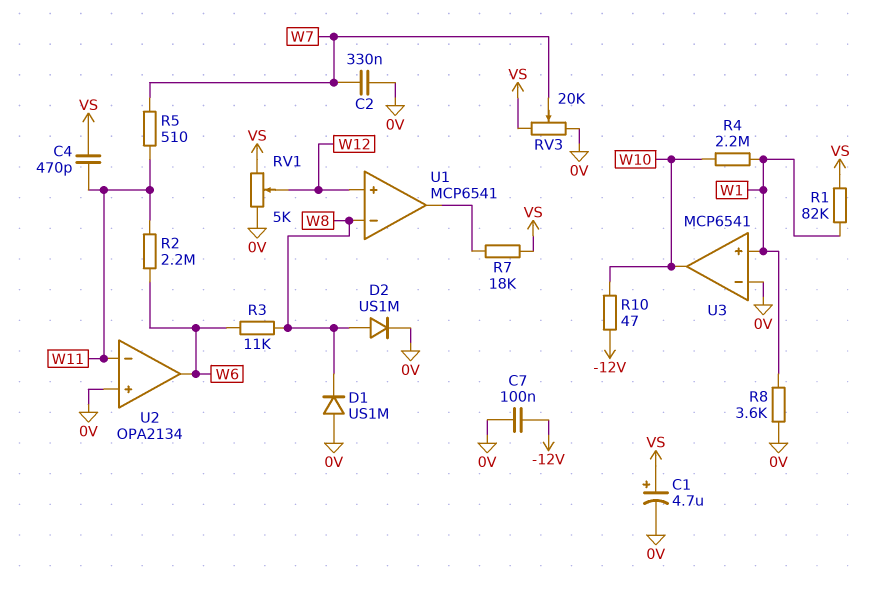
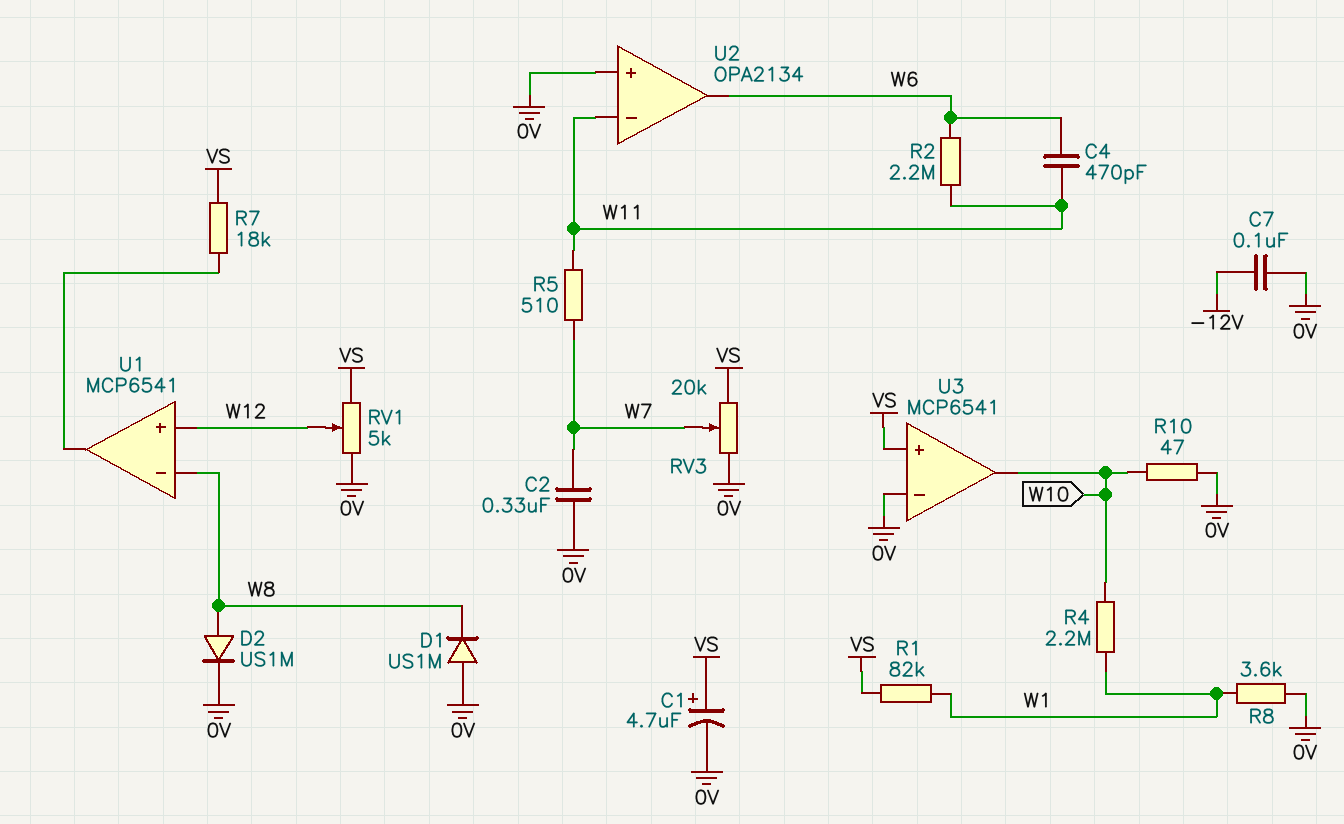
C4: 470pF (VS, W11) -> 470pF (W6, W11)
R3: 11k (W6, W8) -> none
R10: 47 (-12V, W10) -> 47 (0V, W10)
U3 pin in+: W1 -> VS

